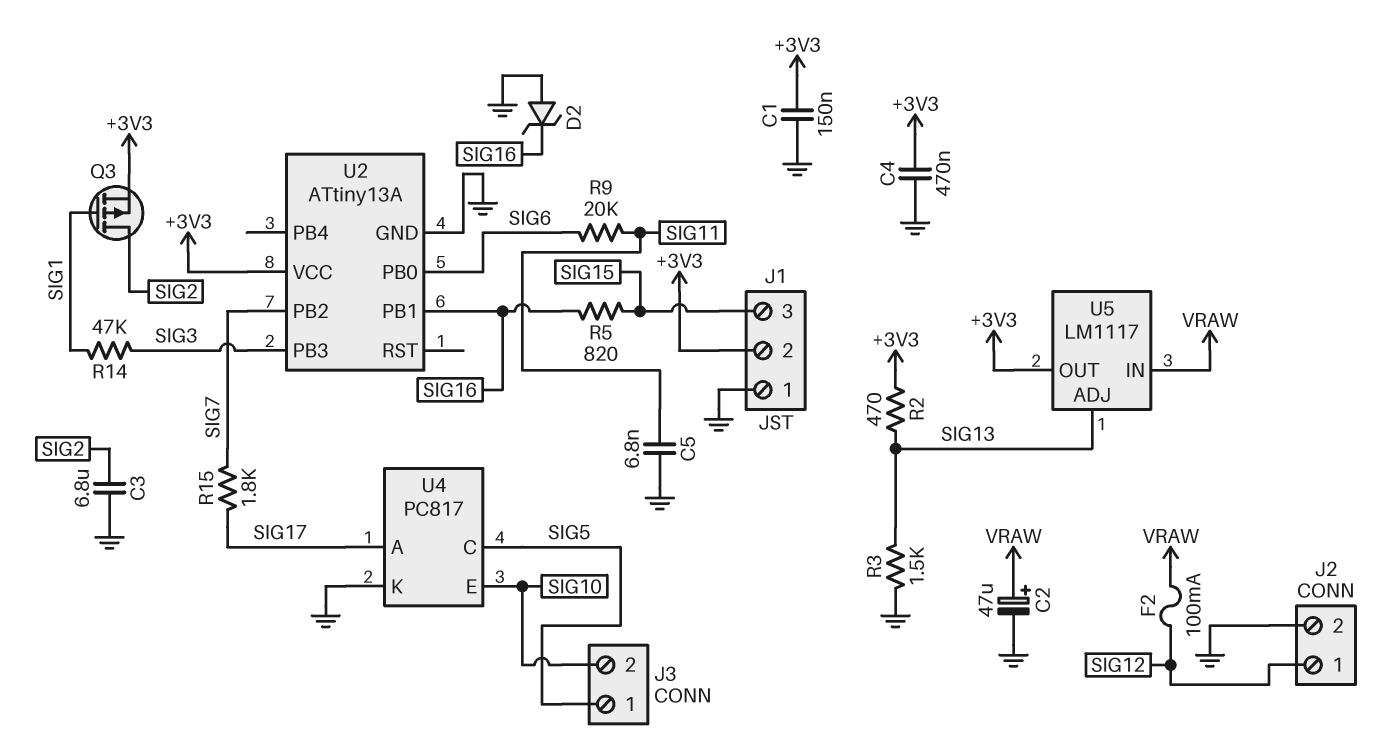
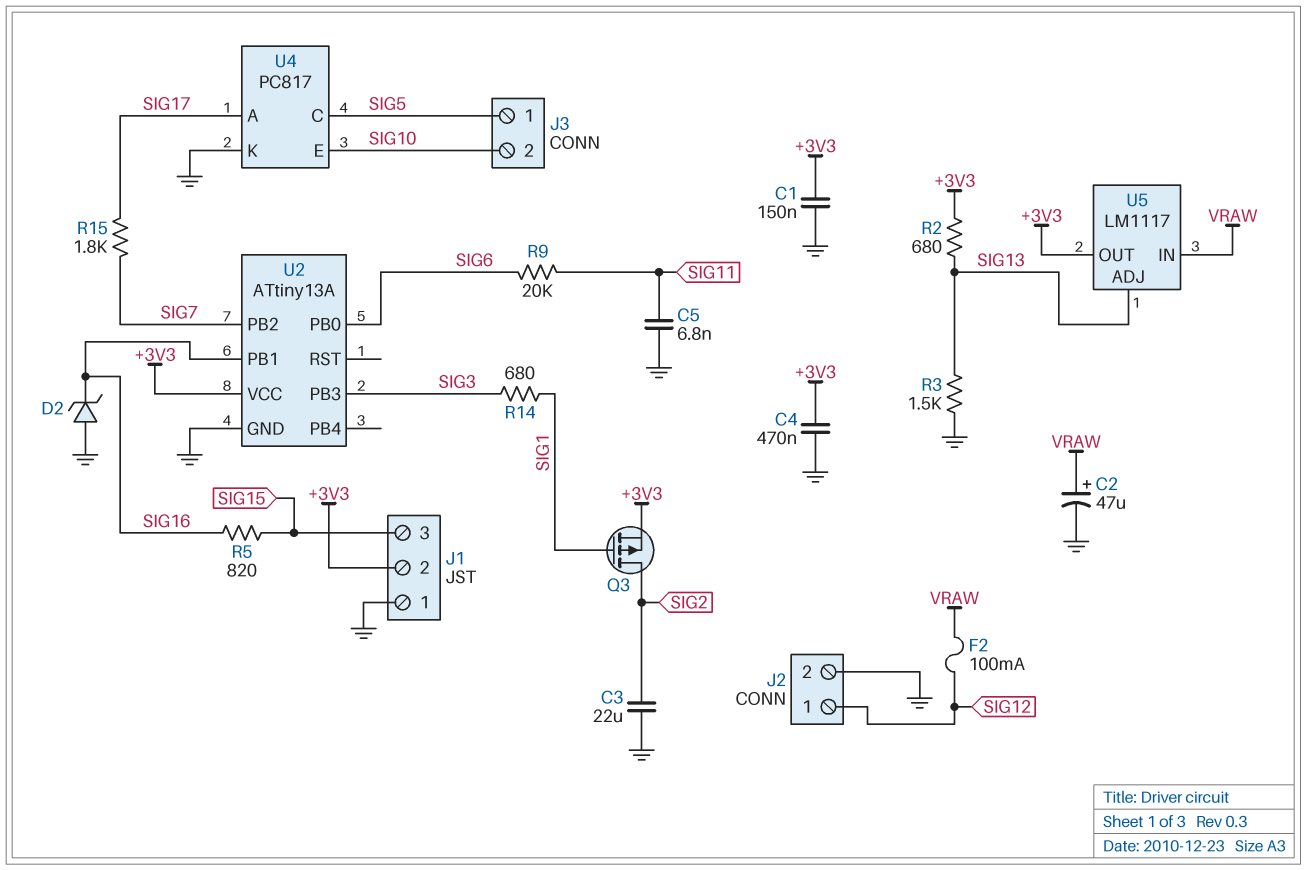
C3: 6.8uF (GND, SIG2) -> 22uF (GND, SIG2)
R2: 470 (+3V3, SIG13) -> 680 (+3V3, SIG13)
R14: 47k (SIG1, SIG3) -> 680 (SIG1, SIG3)

